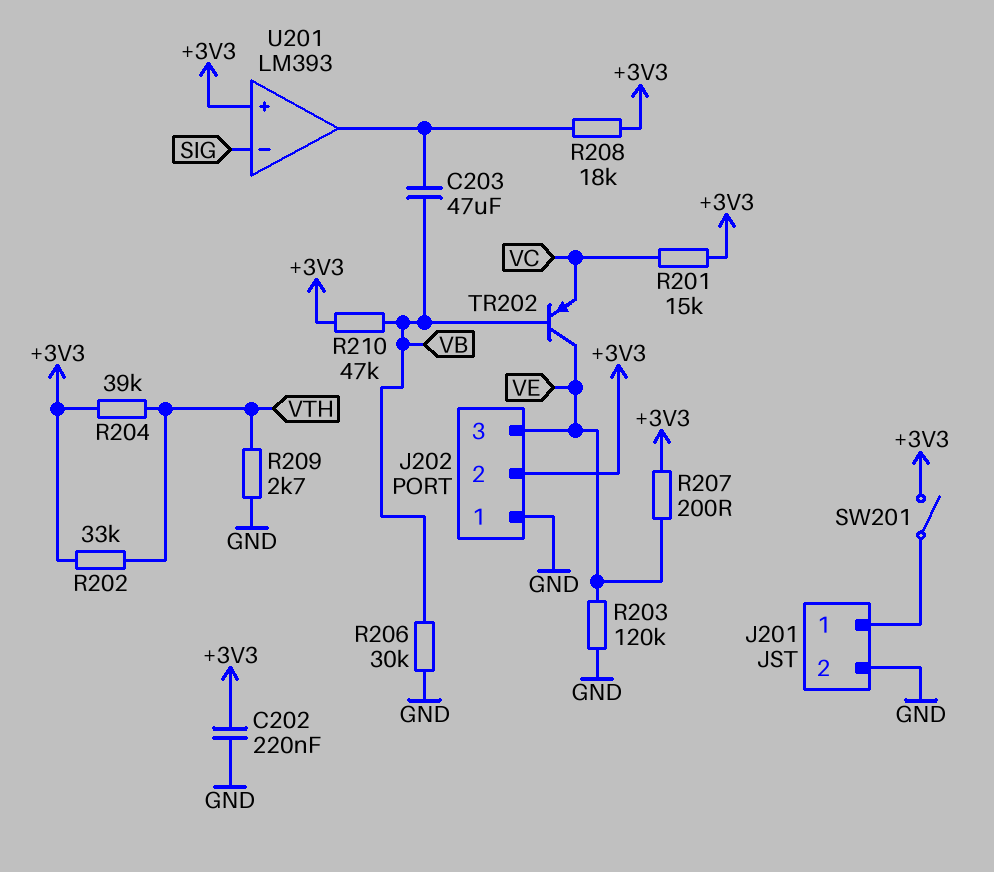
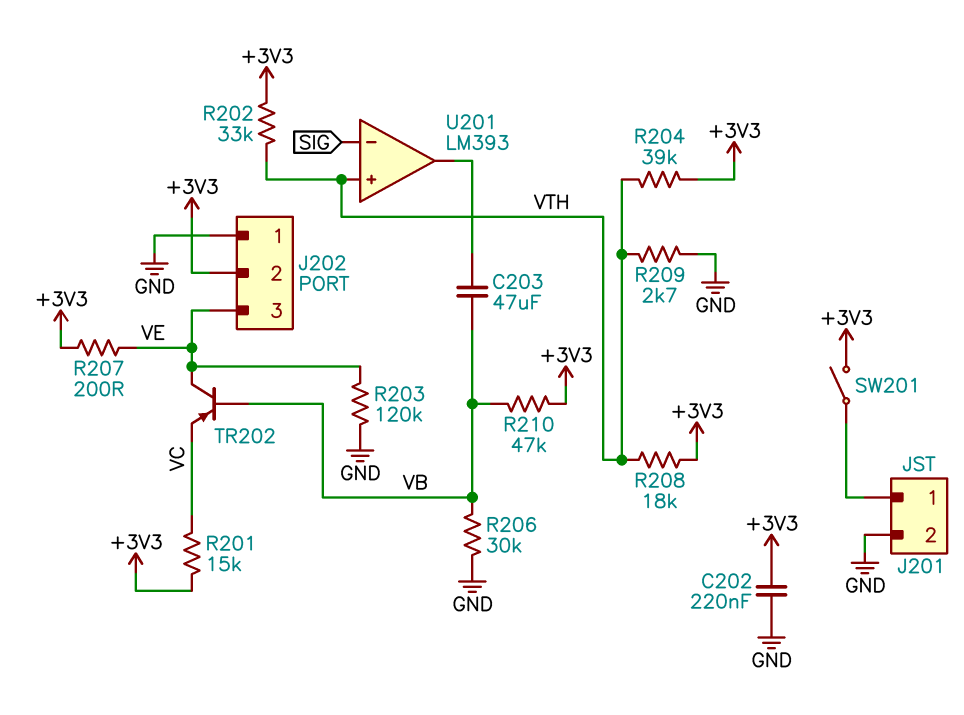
R208: 18k (+3V3, U201/out) -> 18k (+3V3, VTH)
U201 pin in+: +3V3 -> VTH

